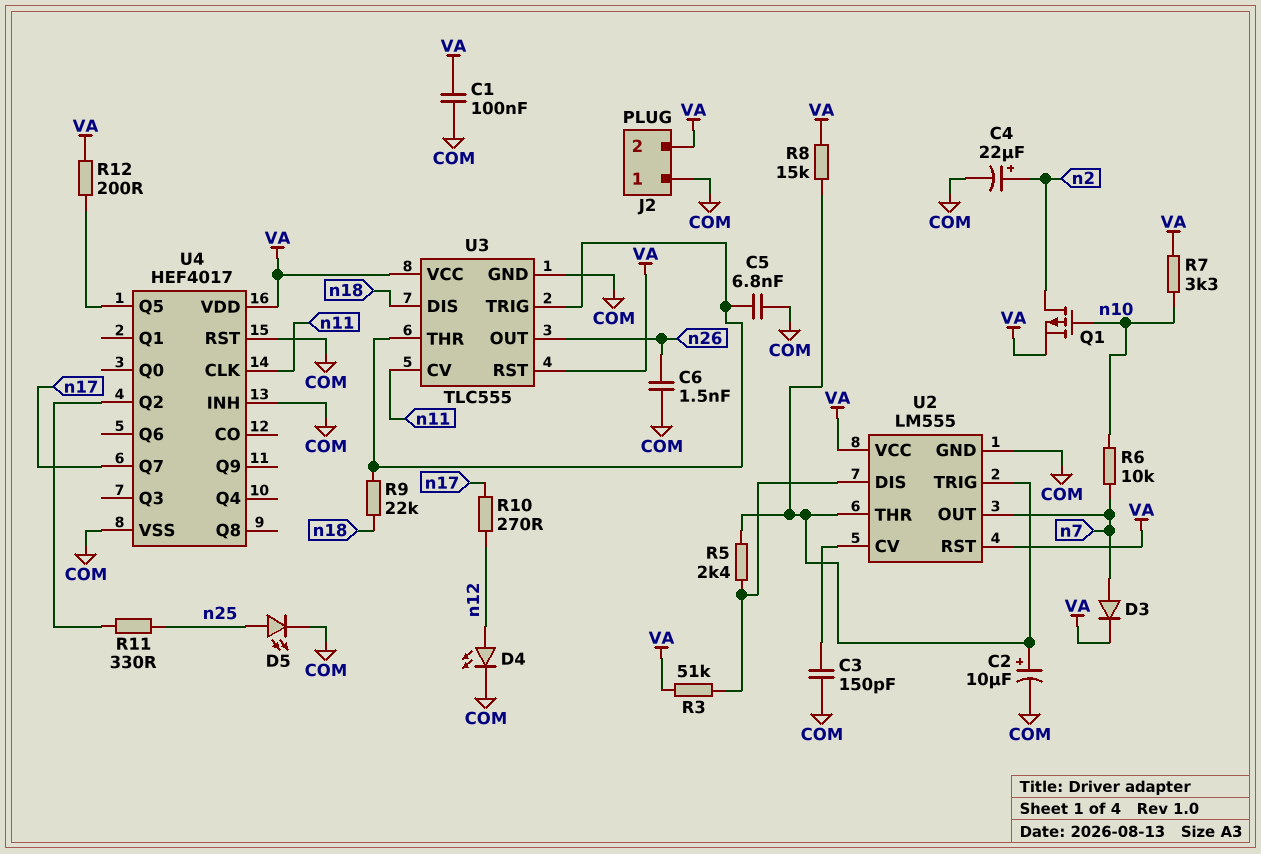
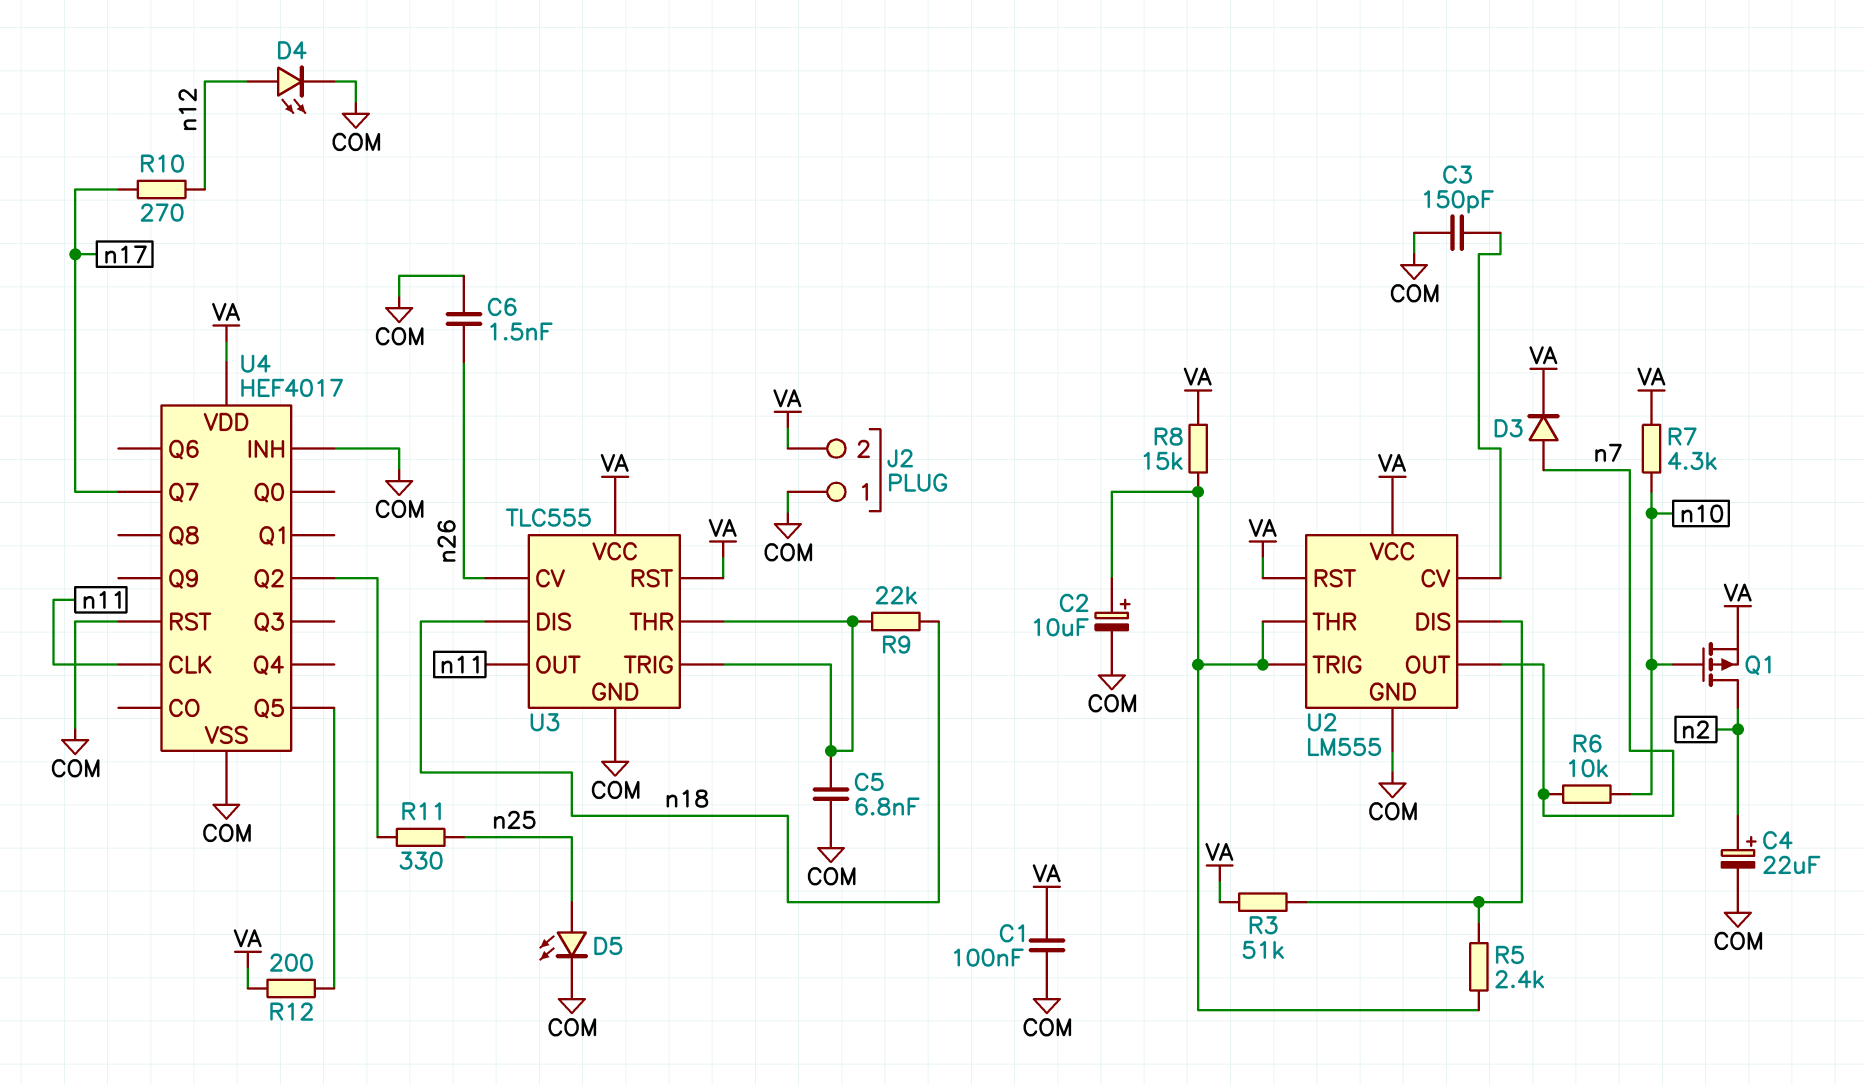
R7: 3.3k (VA, n10) -> 4.3k (VA, n10)
U3 pin CV: n11 -> n26
U3 pin OUT: n26 -> n11

